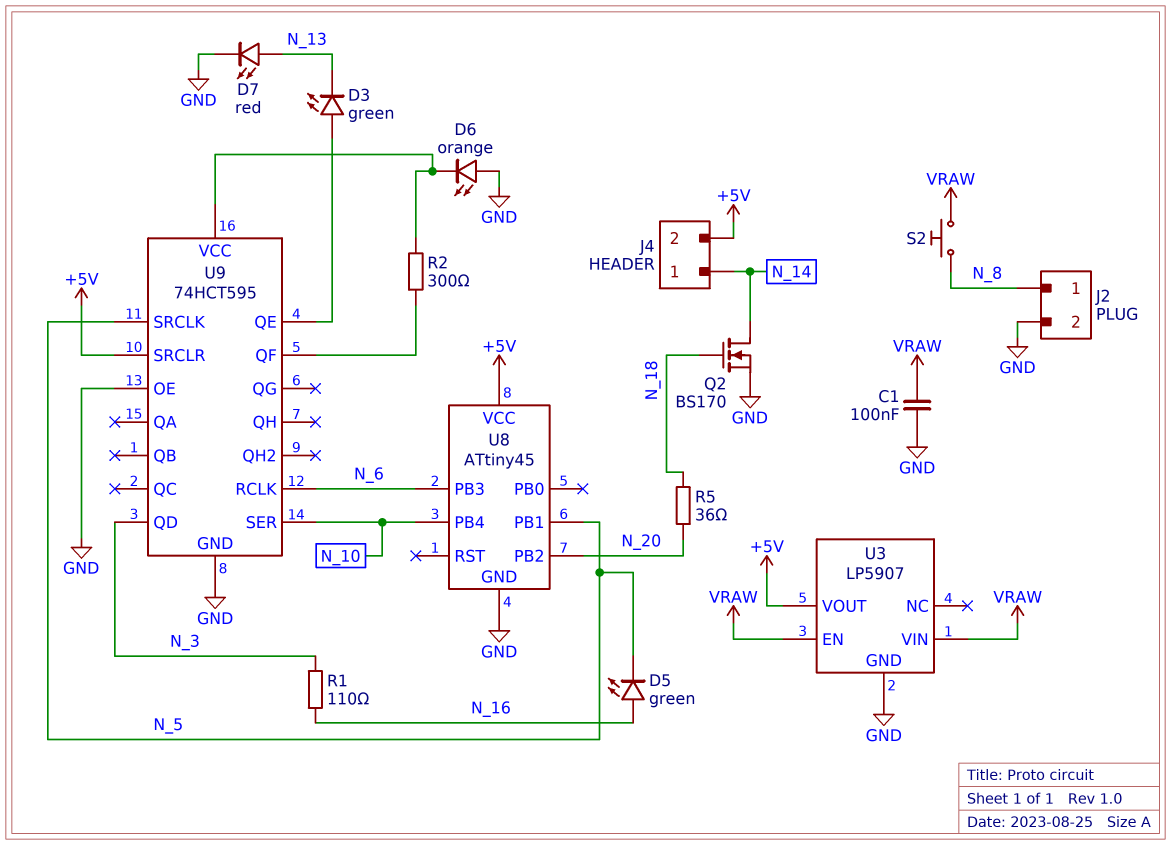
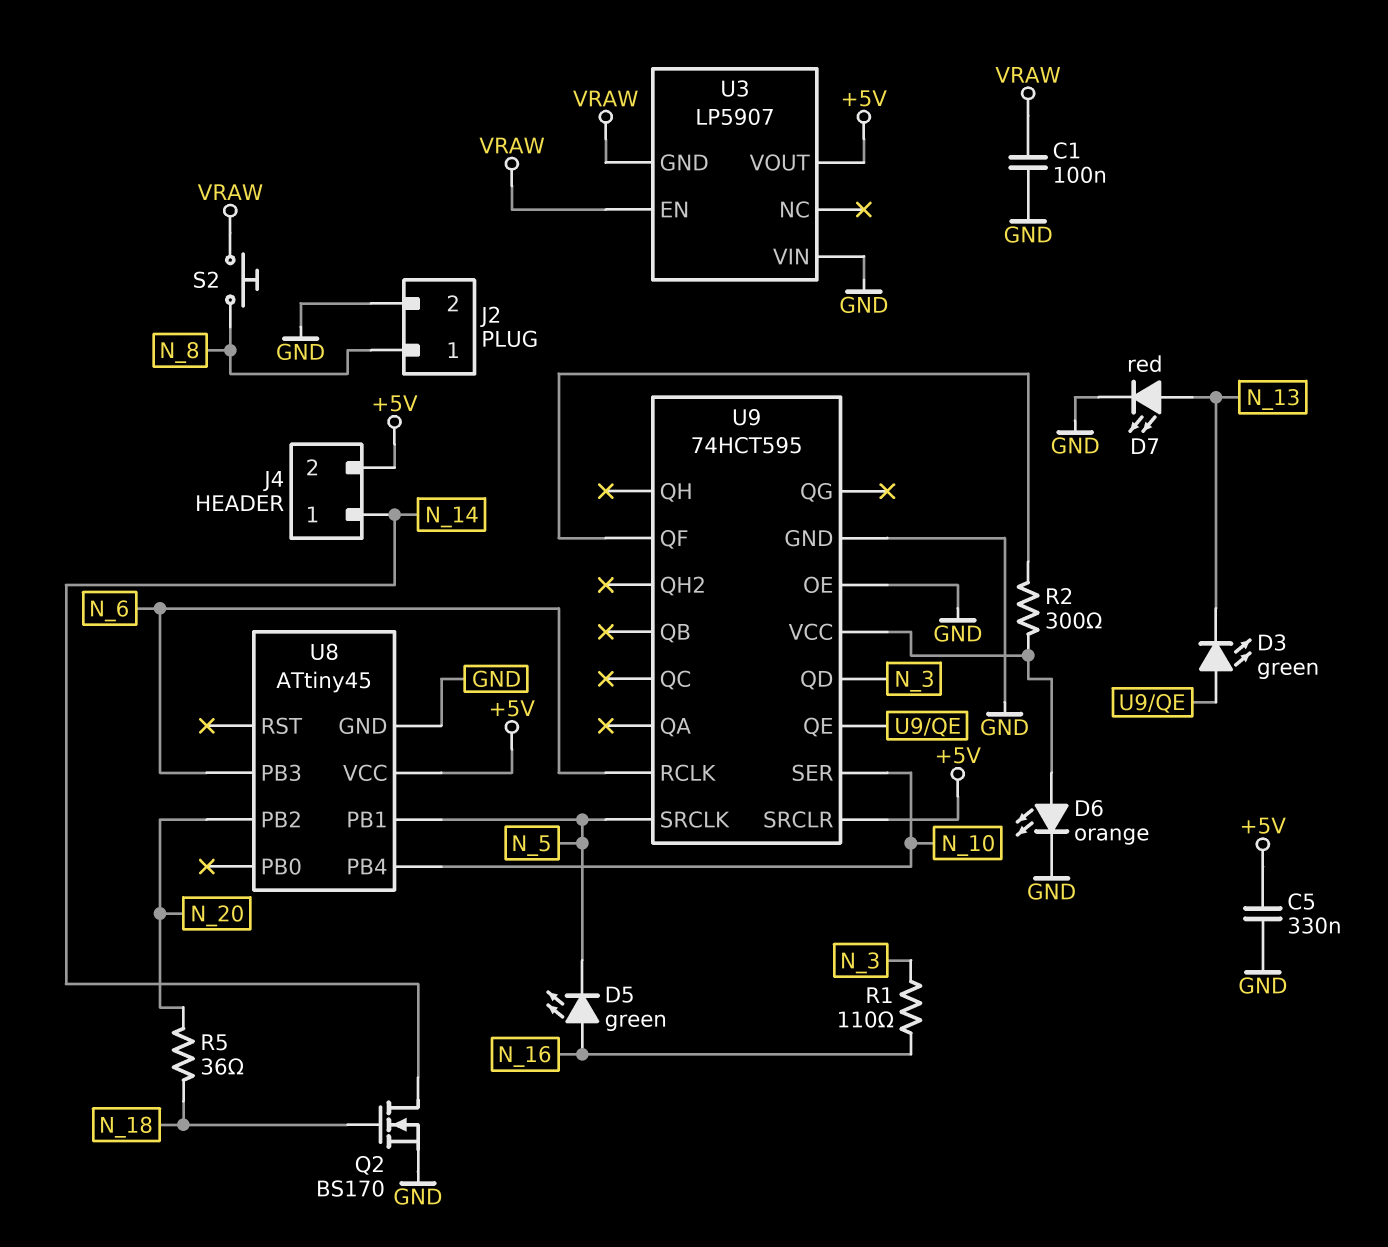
C5: none -> 330nF (+5V, GND)
D6: LED orange (A GND, K U9/VCC) -> LED orange (A U9/VCC, K GND)
U3 pin GND: GND -> VRAW
U3 pin VIN: VRAW -> GND

